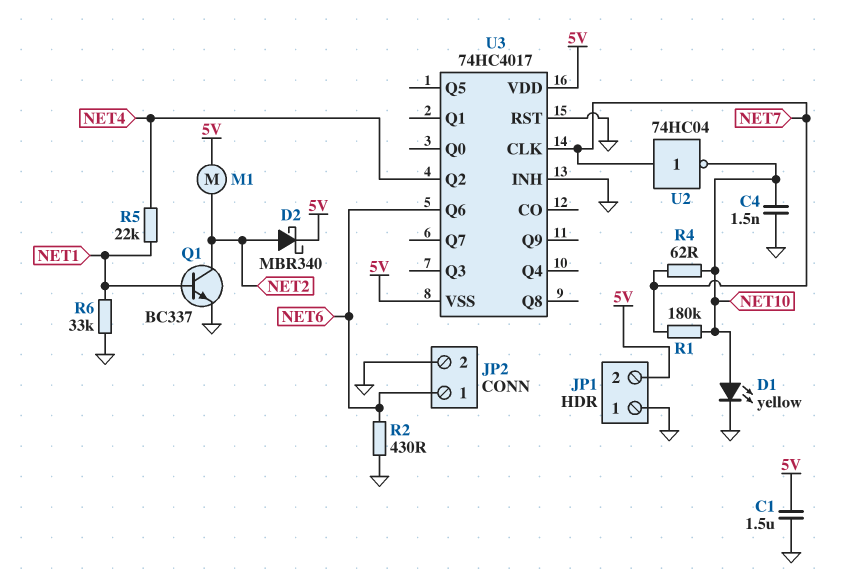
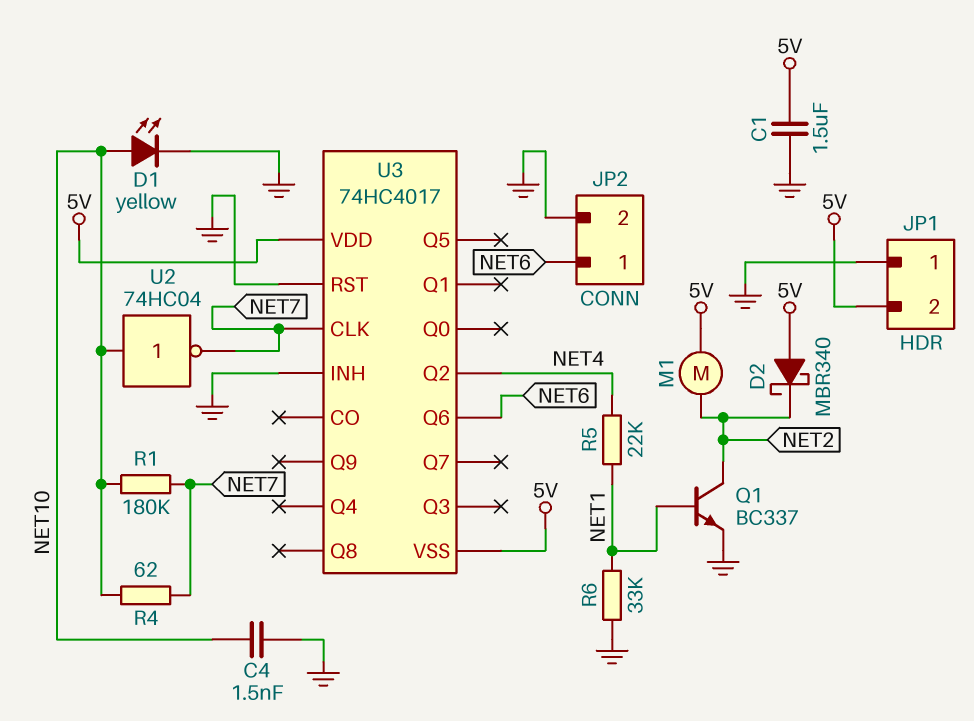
D2: schottky MBR340 (A NET2, K 5V) -> schottky MBR340 (A 5V, K NET2)
R2: 430 (GND, NET6) -> none
U2: NOT 74HC04 (in NET7, out NET10) -> NOT 74HC04 (in NET10, out NET7)

